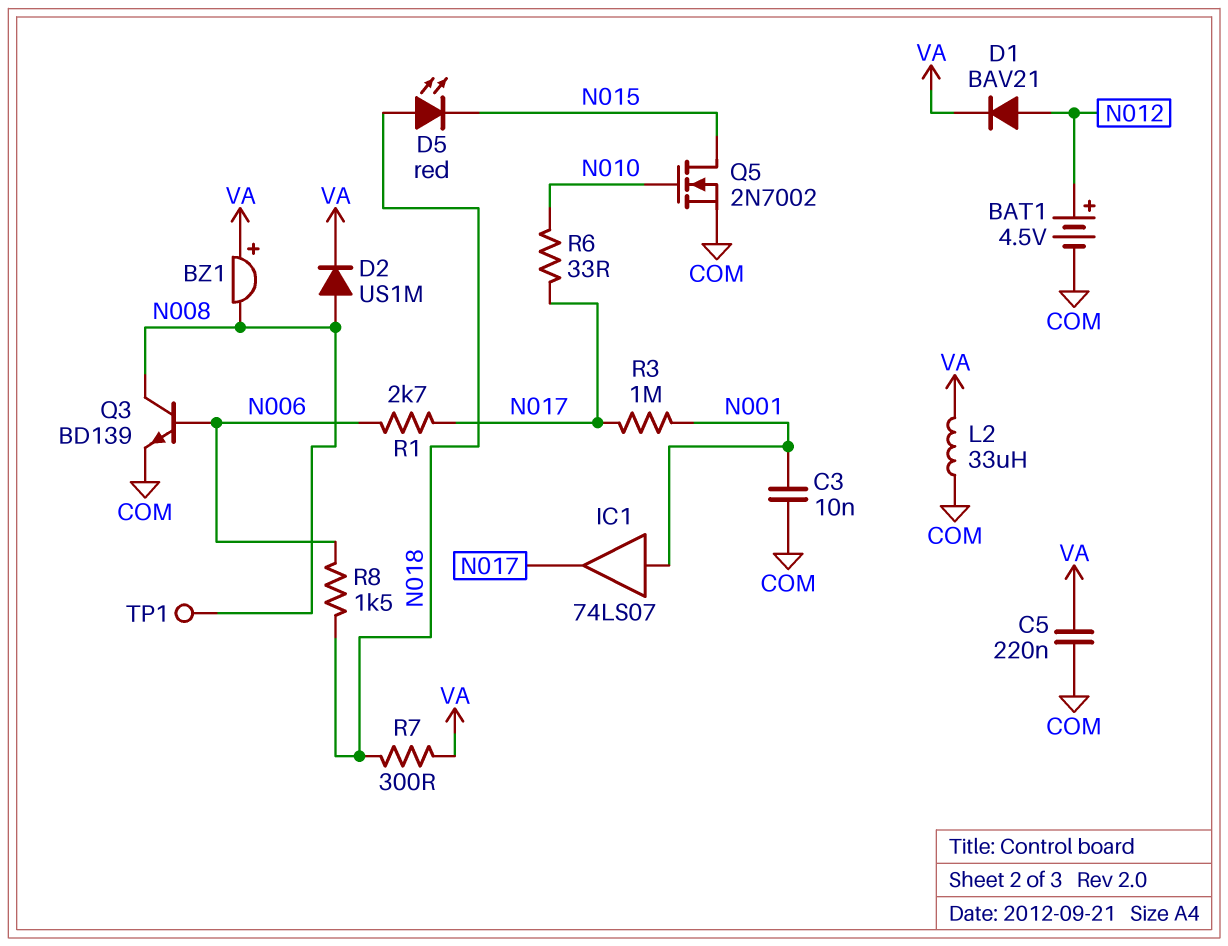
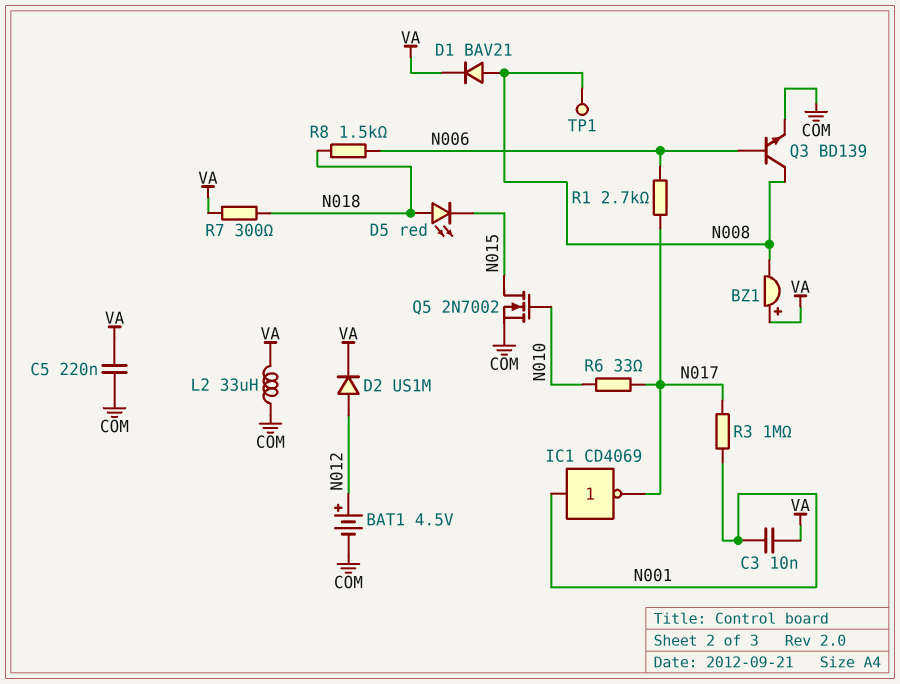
C3: 10nF (COM, N001) -> 10nF (N001, VA)
D1: diode BAV21 (A N012, K VA) -> diode BAV21 (A N008, K VA)
D2: diode US1M (A N008, K VA) -> diode US1M (A N012, K VA)
IC1: buffer 74LS07 (in N001, out N017) -> NOT CD4069 (in N001, out N017)

